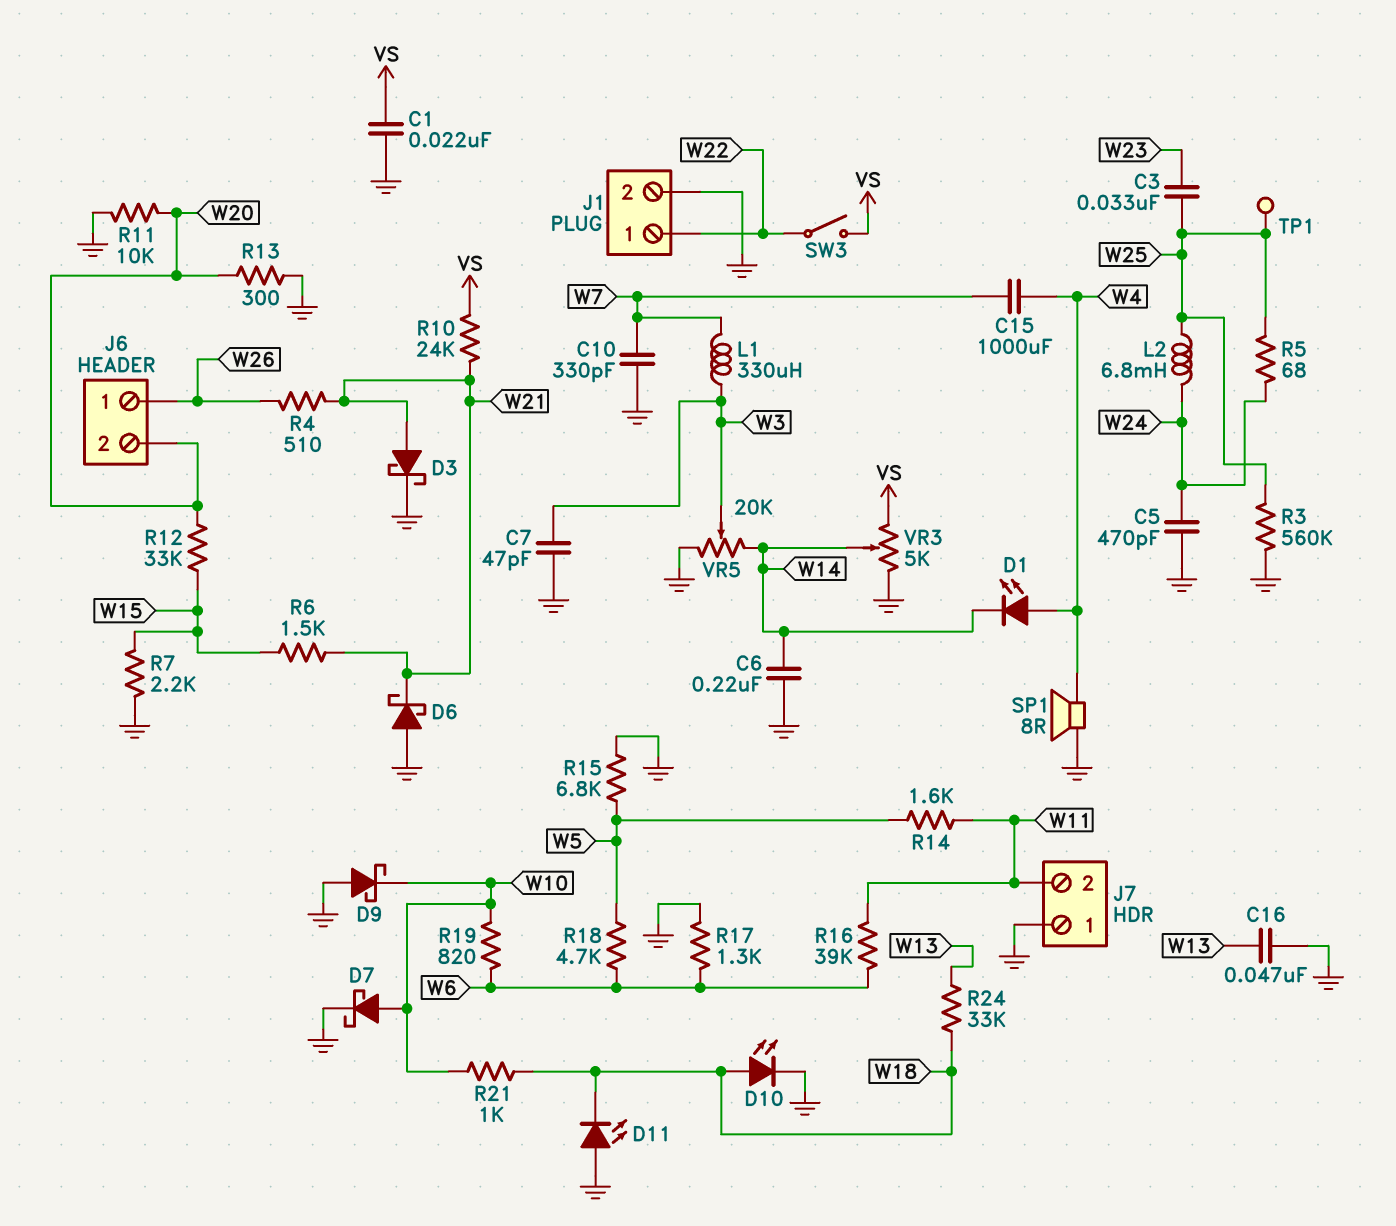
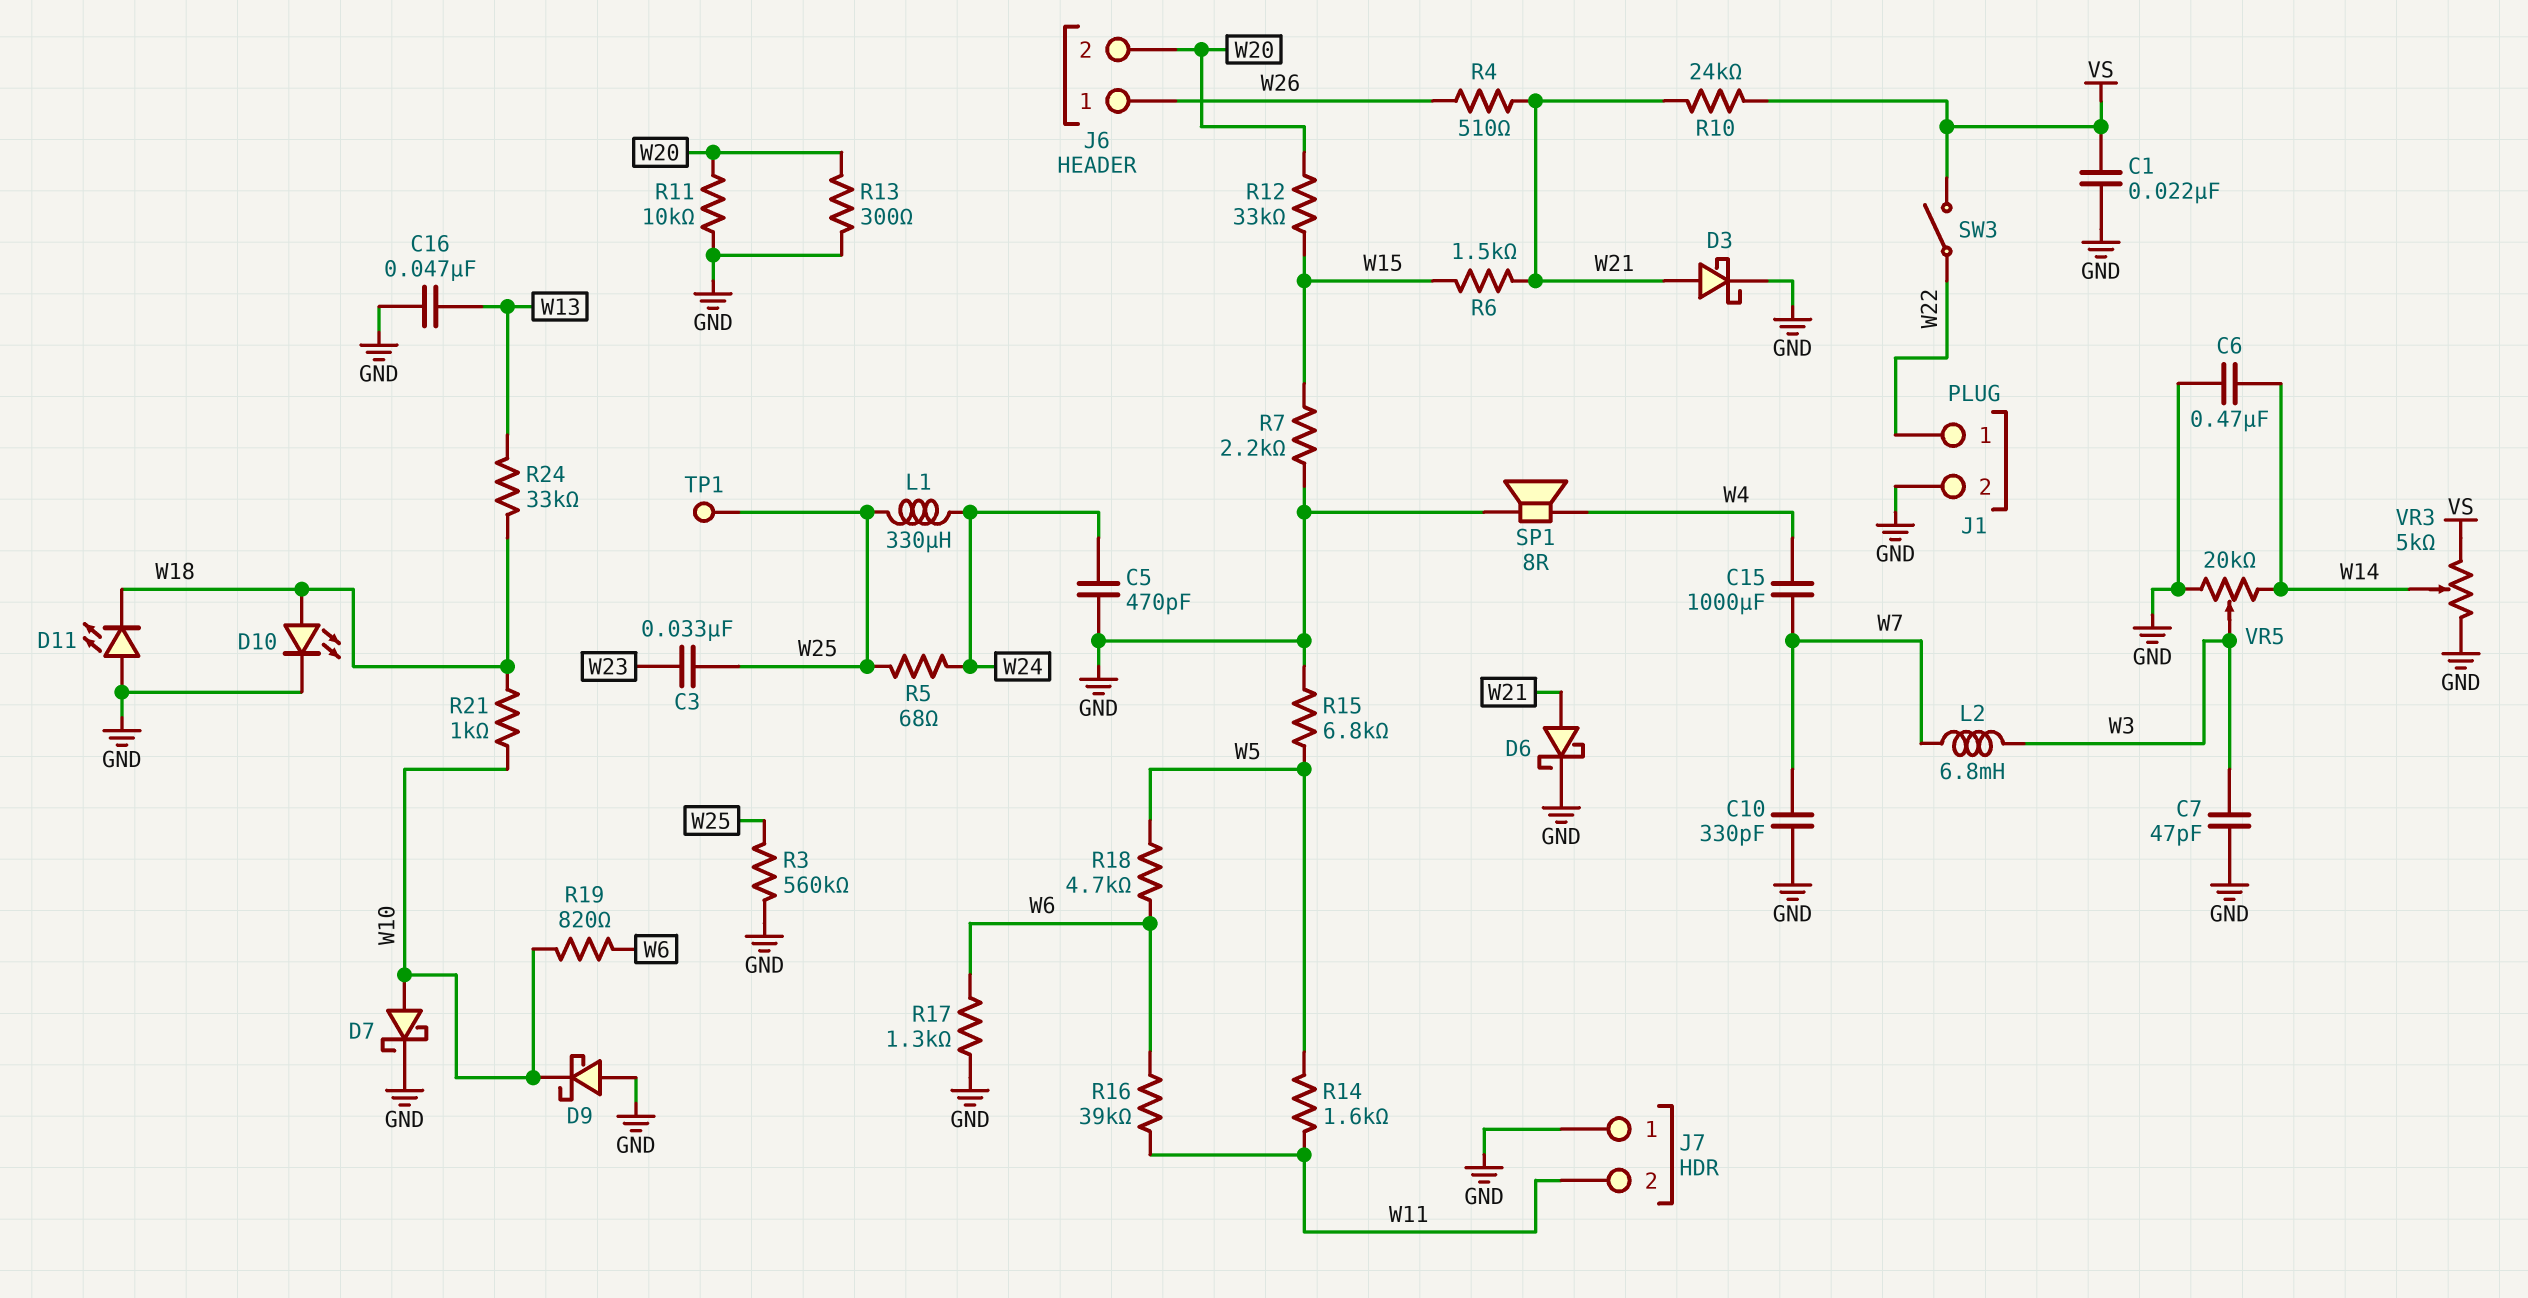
C6: 220nF (GND, W14) -> 470nF (GND, W14)
D1: LED (A W4, K W14) -> none
D6: schottky (A GND, K W21) -> schottky (A W21, K GND)
L1: 330uH (W3, W7) -> 330uH (W24, W25)
L2: 6.8mH (W24, W25) -> 6.8mH (W3, W7)

